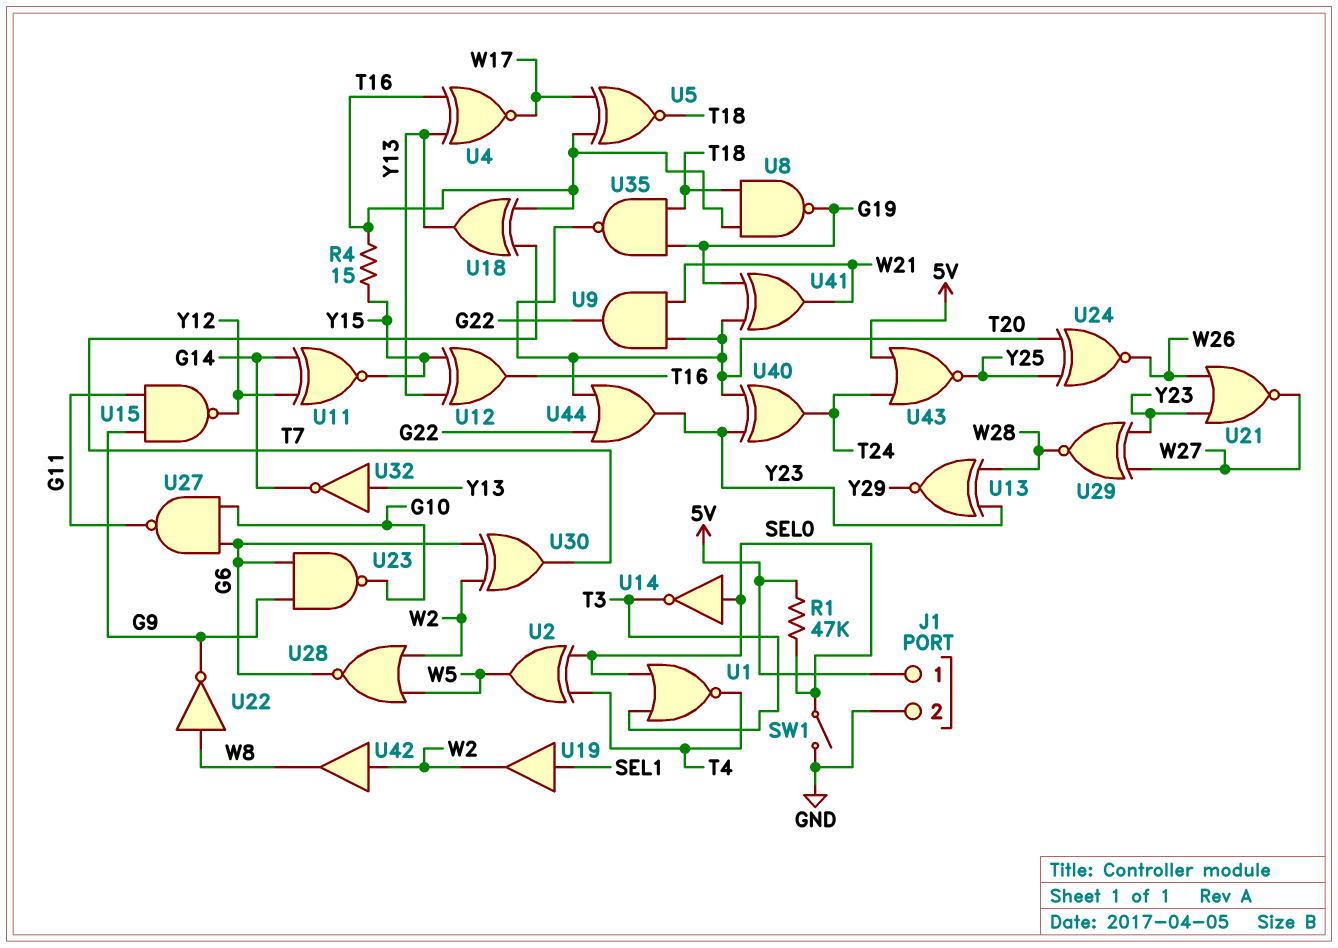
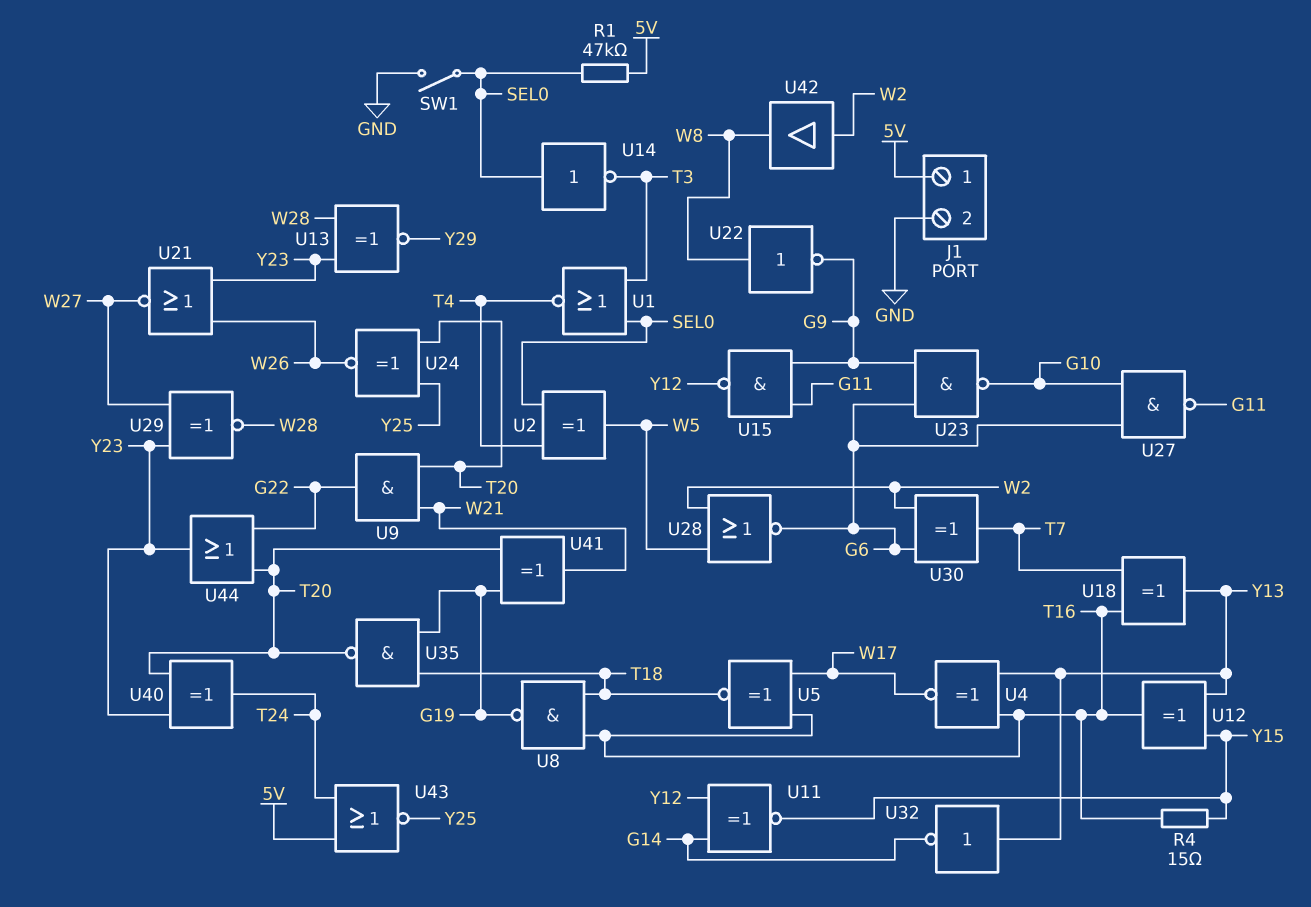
U19: buffer (in SEL1, out W2) -> none

